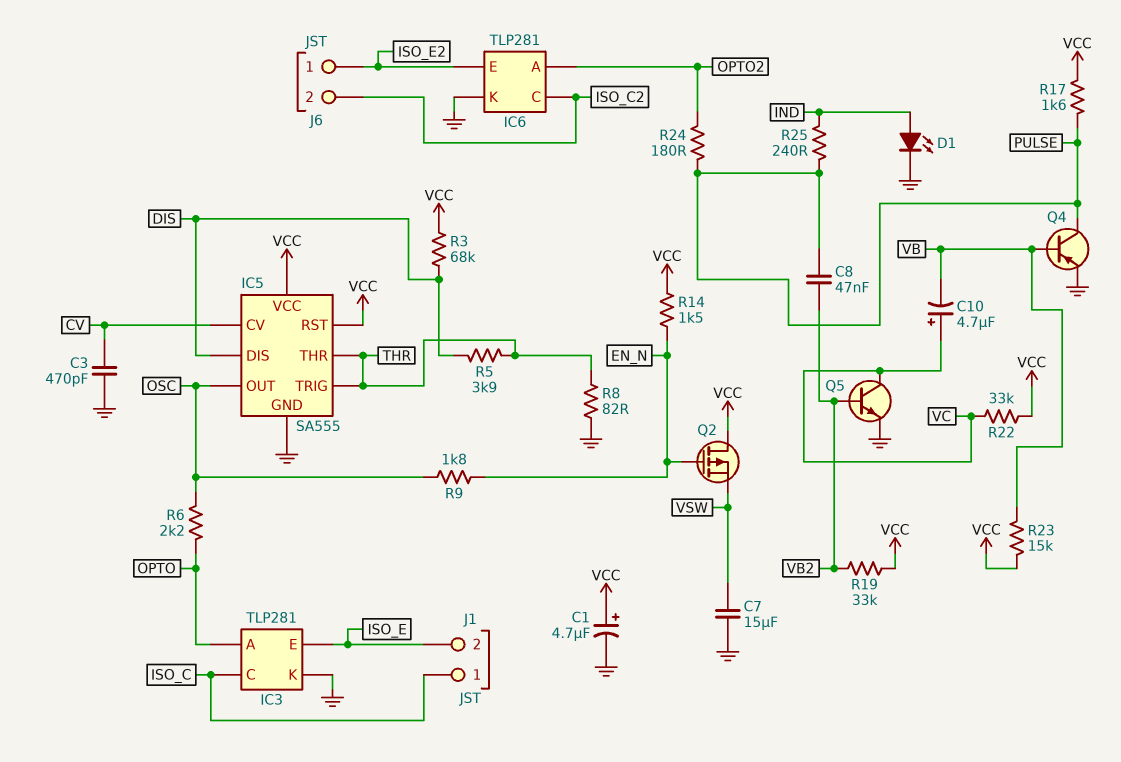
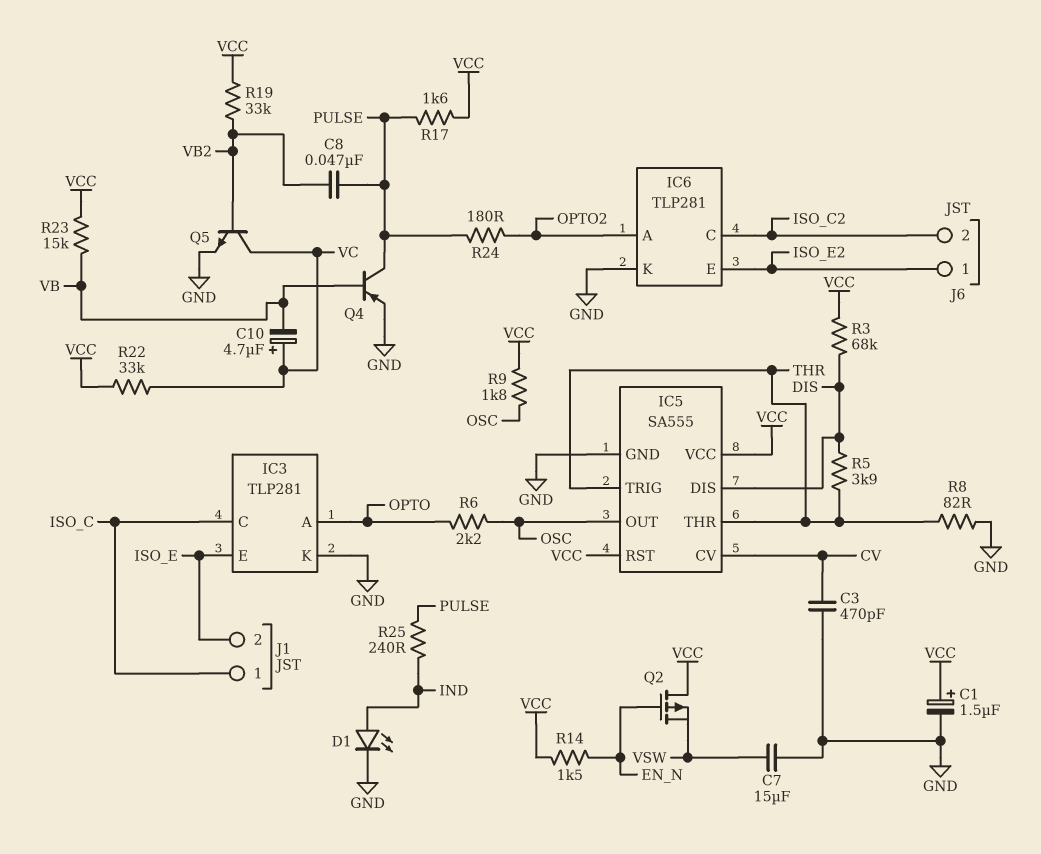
C1: 4.7uF (plus VCC, minus GND) -> 1.5uF (plus VCC, minus GND)
R9: 1.8k (EN_N, OSC) -> 1.8k (OSC, VCC)

